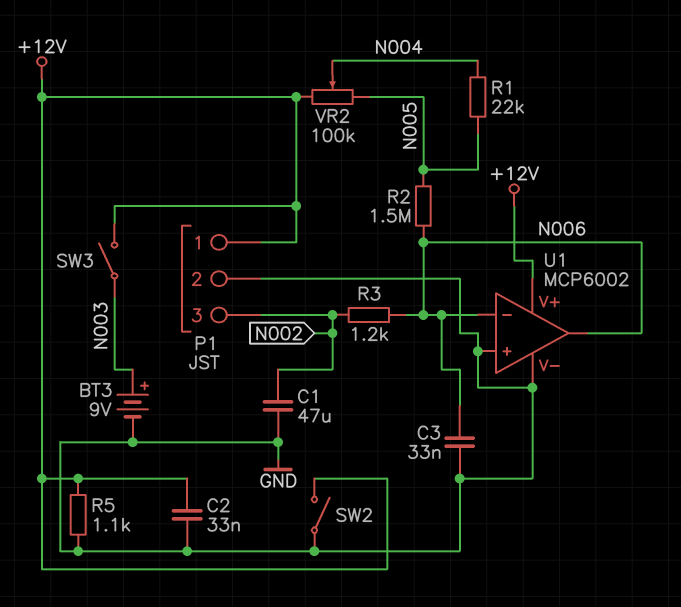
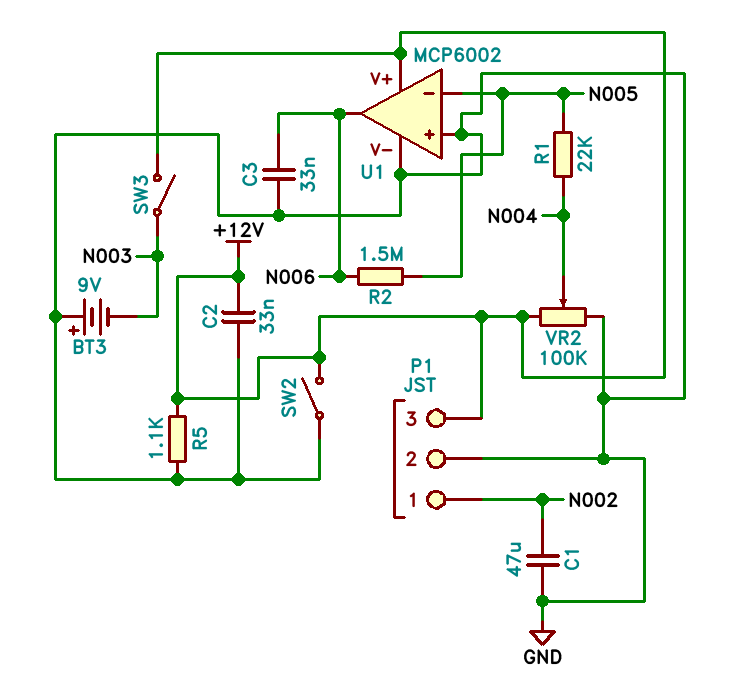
BT3: 9V (plus N003, minus GND) -> 9V (plus GND, minus N003)
P1 pin 1: +12V -> N002
P1 pin 3: N002 -> +12V
R3: 1.2k (N002, N006) -> none
U1 pin in-: N006 -> N005
VR2: 100k (+12V, N005, wiper N004) -> 100k (+12V, GND, wiper N004)

